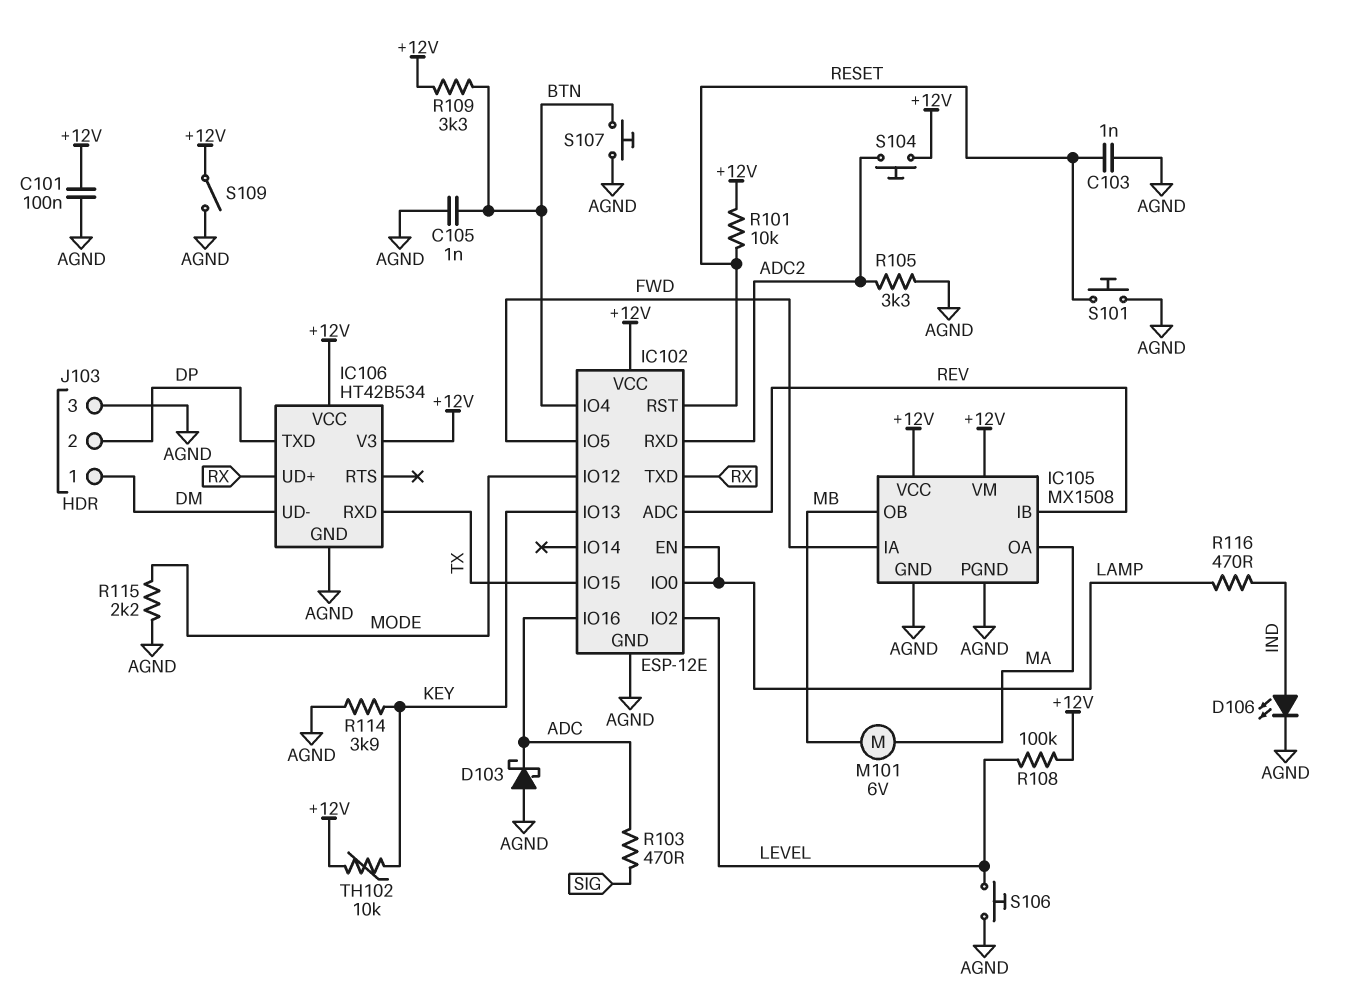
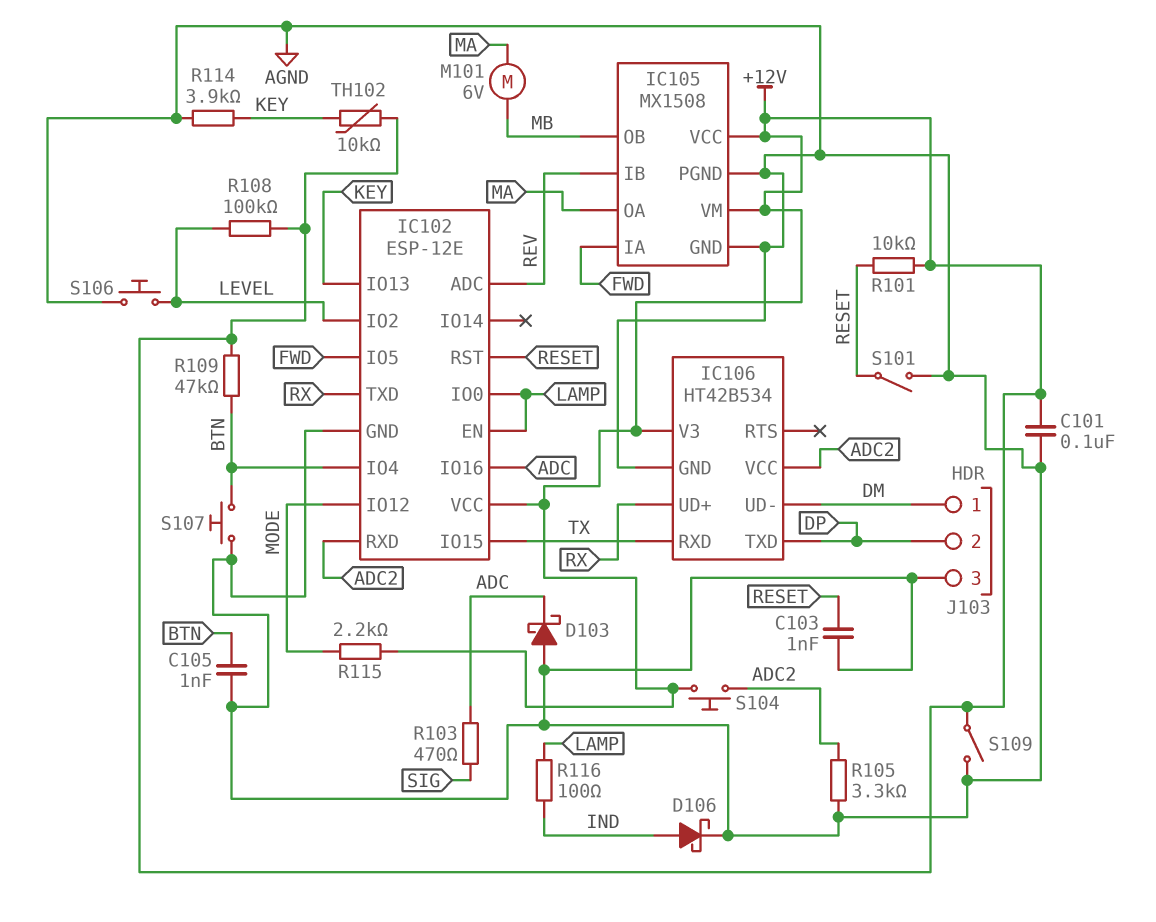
D106: LED (A IND, K AGND) -> schottky (A IND, K AGND)
IC106 pin VCC: +12V -> ADC2
R109: 3.3k (+12V, BTN) -> 47k (+12V, BTN)
R115: 2.2k (AGND, MODE) -> 2.2k (+12V, MODE)
R116: 470 (IND, LAMP) -> 100 (IND, LAMP)
S101: button (AGND, RESET) -> switch (AGND, RESET)

